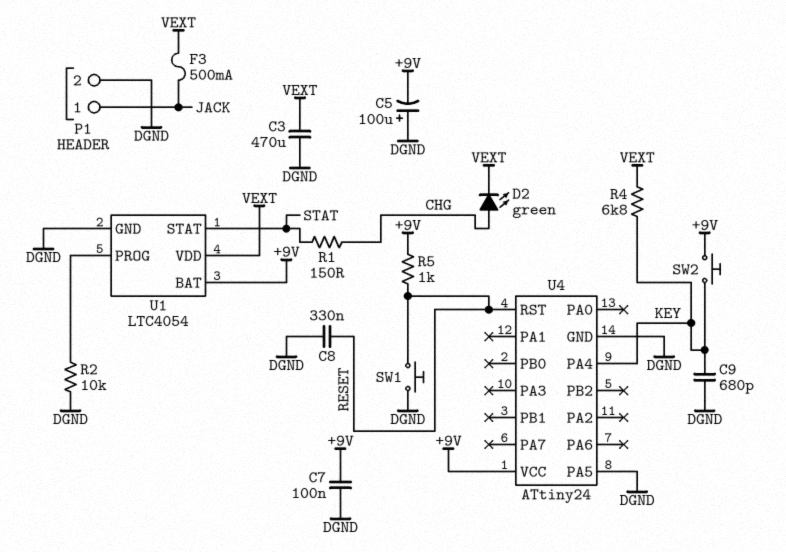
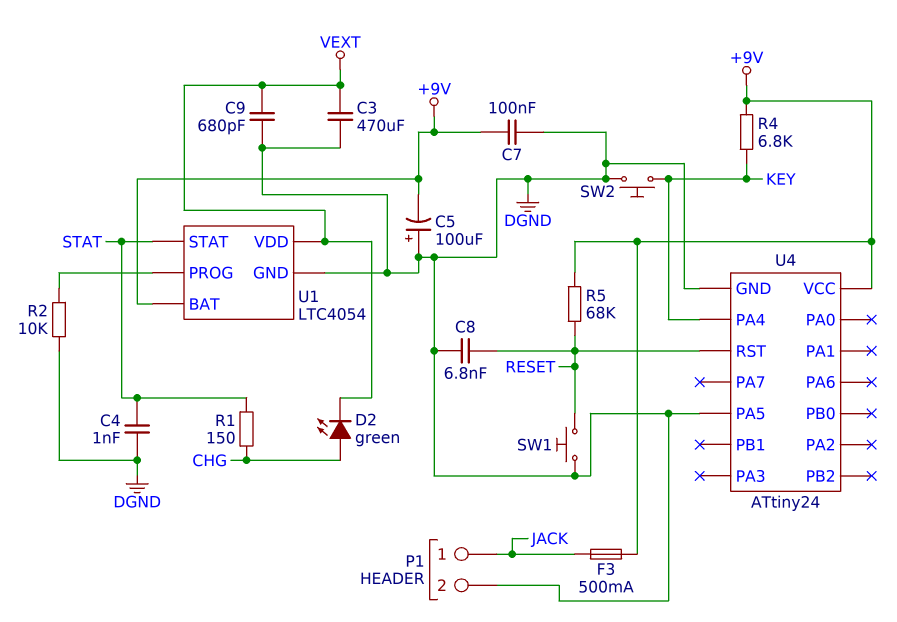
C4: none -> 1nF (DGND, STAT)
C8: 330nF (DGND, RESET) -> 6.8nF (DGND, RESET)
C9: 680pF (DGND, KEY) -> 680pF (DGND, VEXT)
F3: 500mA (JACK, VEXT) -> 500mA (+9V, JACK)
R4: 6.8k (KEY, VEXT) -> 6.8k (+9V, KEY)
R5: 1k (+9V, RESET) -> 68k (+9V, RESET)
SW2: button (+9V, KEY) -> button (DGND, KEY)

